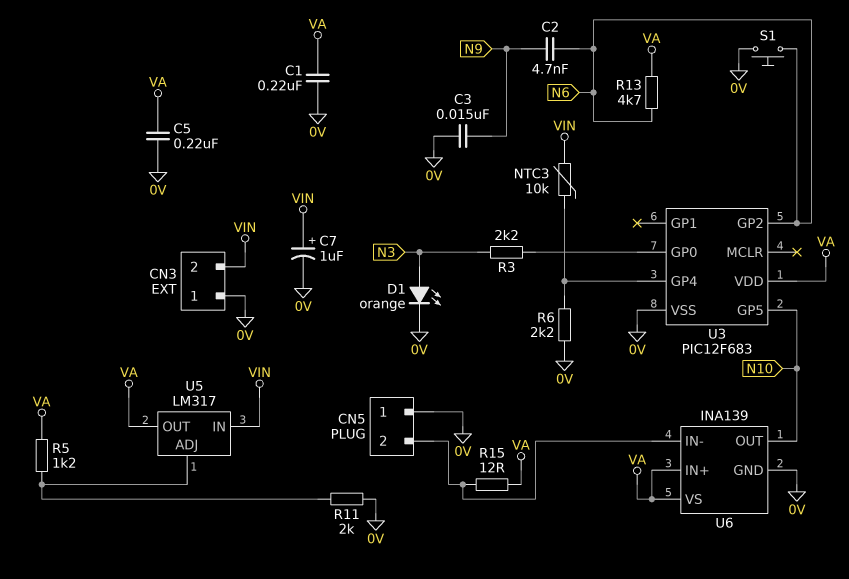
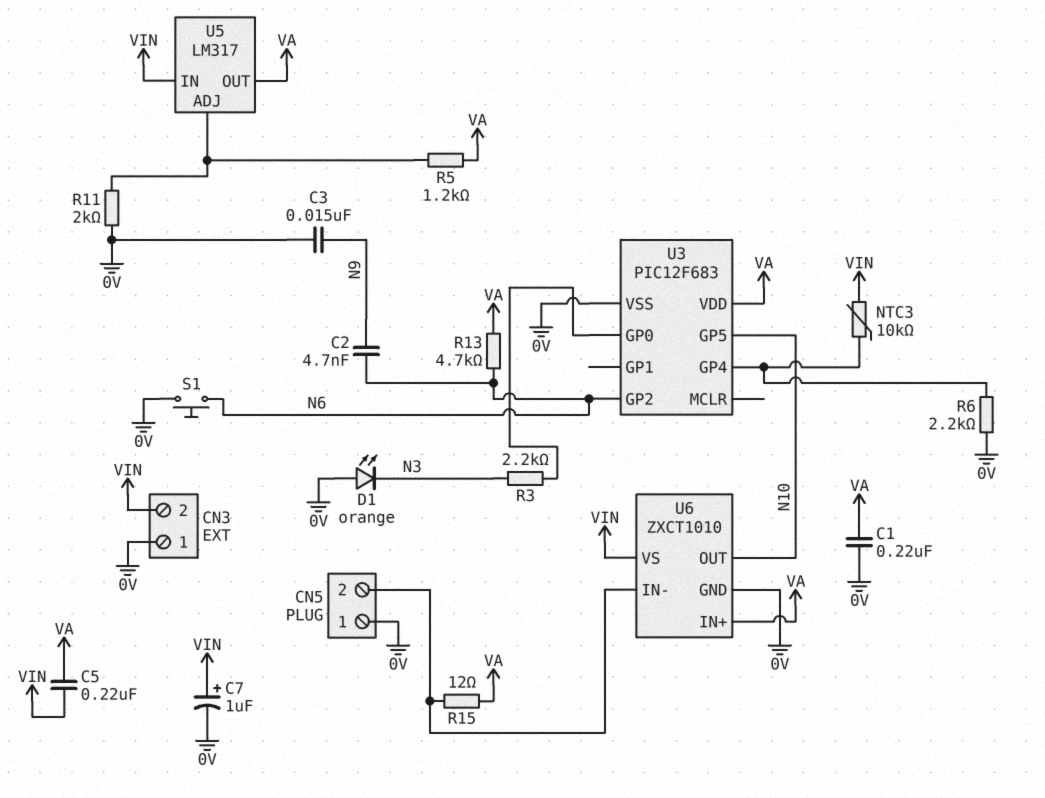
C5: 220nF (0V, VA) -> 220nF (VA, VIN)
D1: LED orange (A N3, K 0V) -> LED orange (A 0V, K N3)
U6: INA139 -> ZXCT1010
U6 pin VS: VA -> VIN

